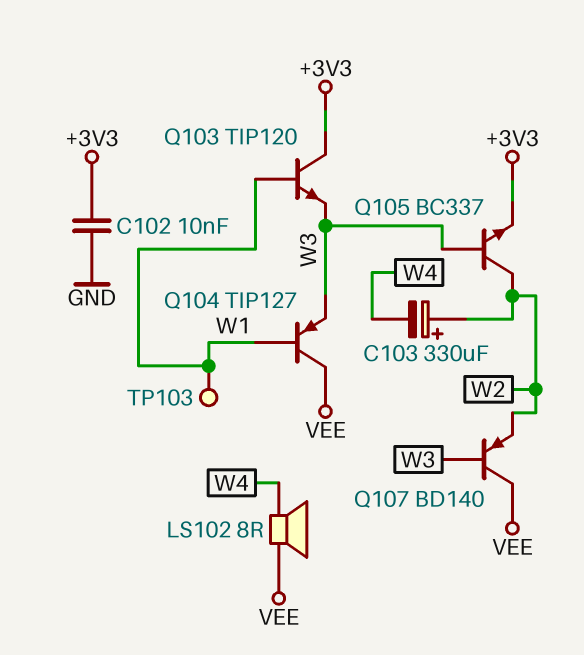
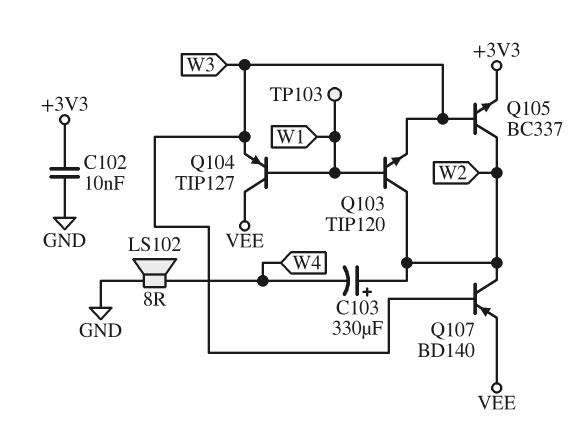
LS102: speaker 8R (VEE, W4) -> speaker 8R (GND, W4)
Q103: NPN TIP120 (B W1, C +3V3, E W3) -> NPN TIP120 (B W1, C W2, E W3)
Q107: PNP BD140 (B W3, C VEE, E W2) -> PNP BD140 (B W3, C W2, E VEE)

